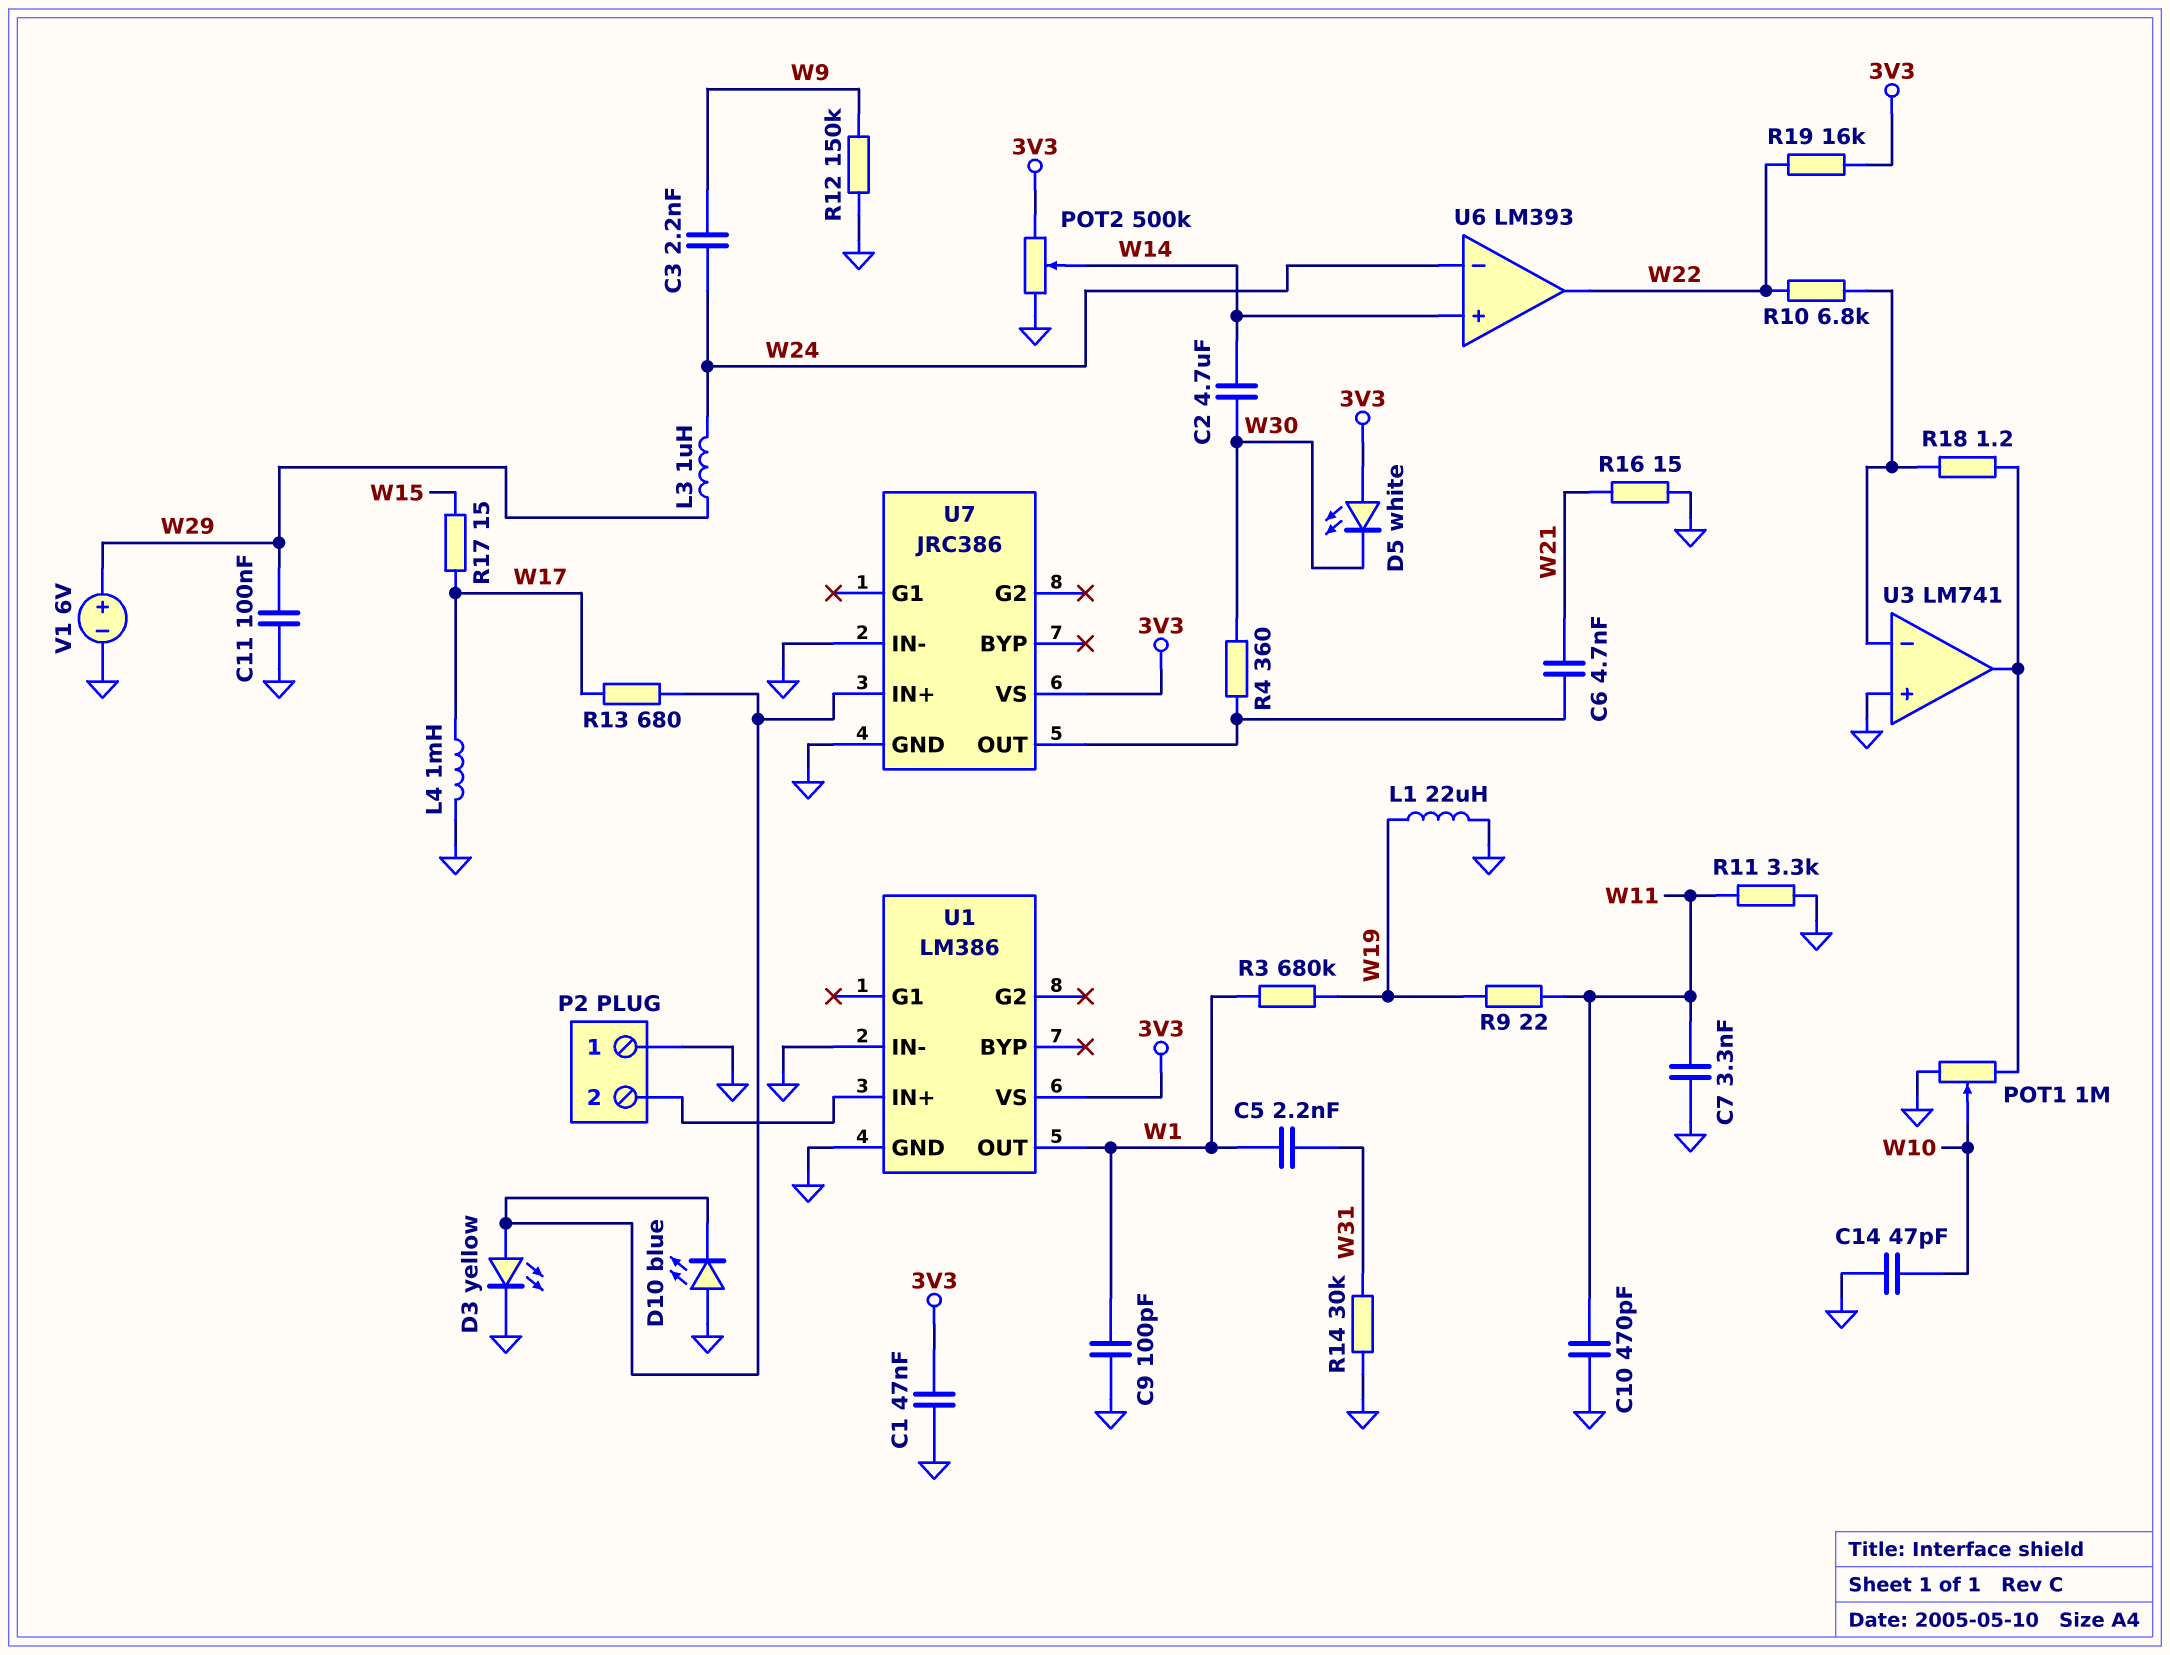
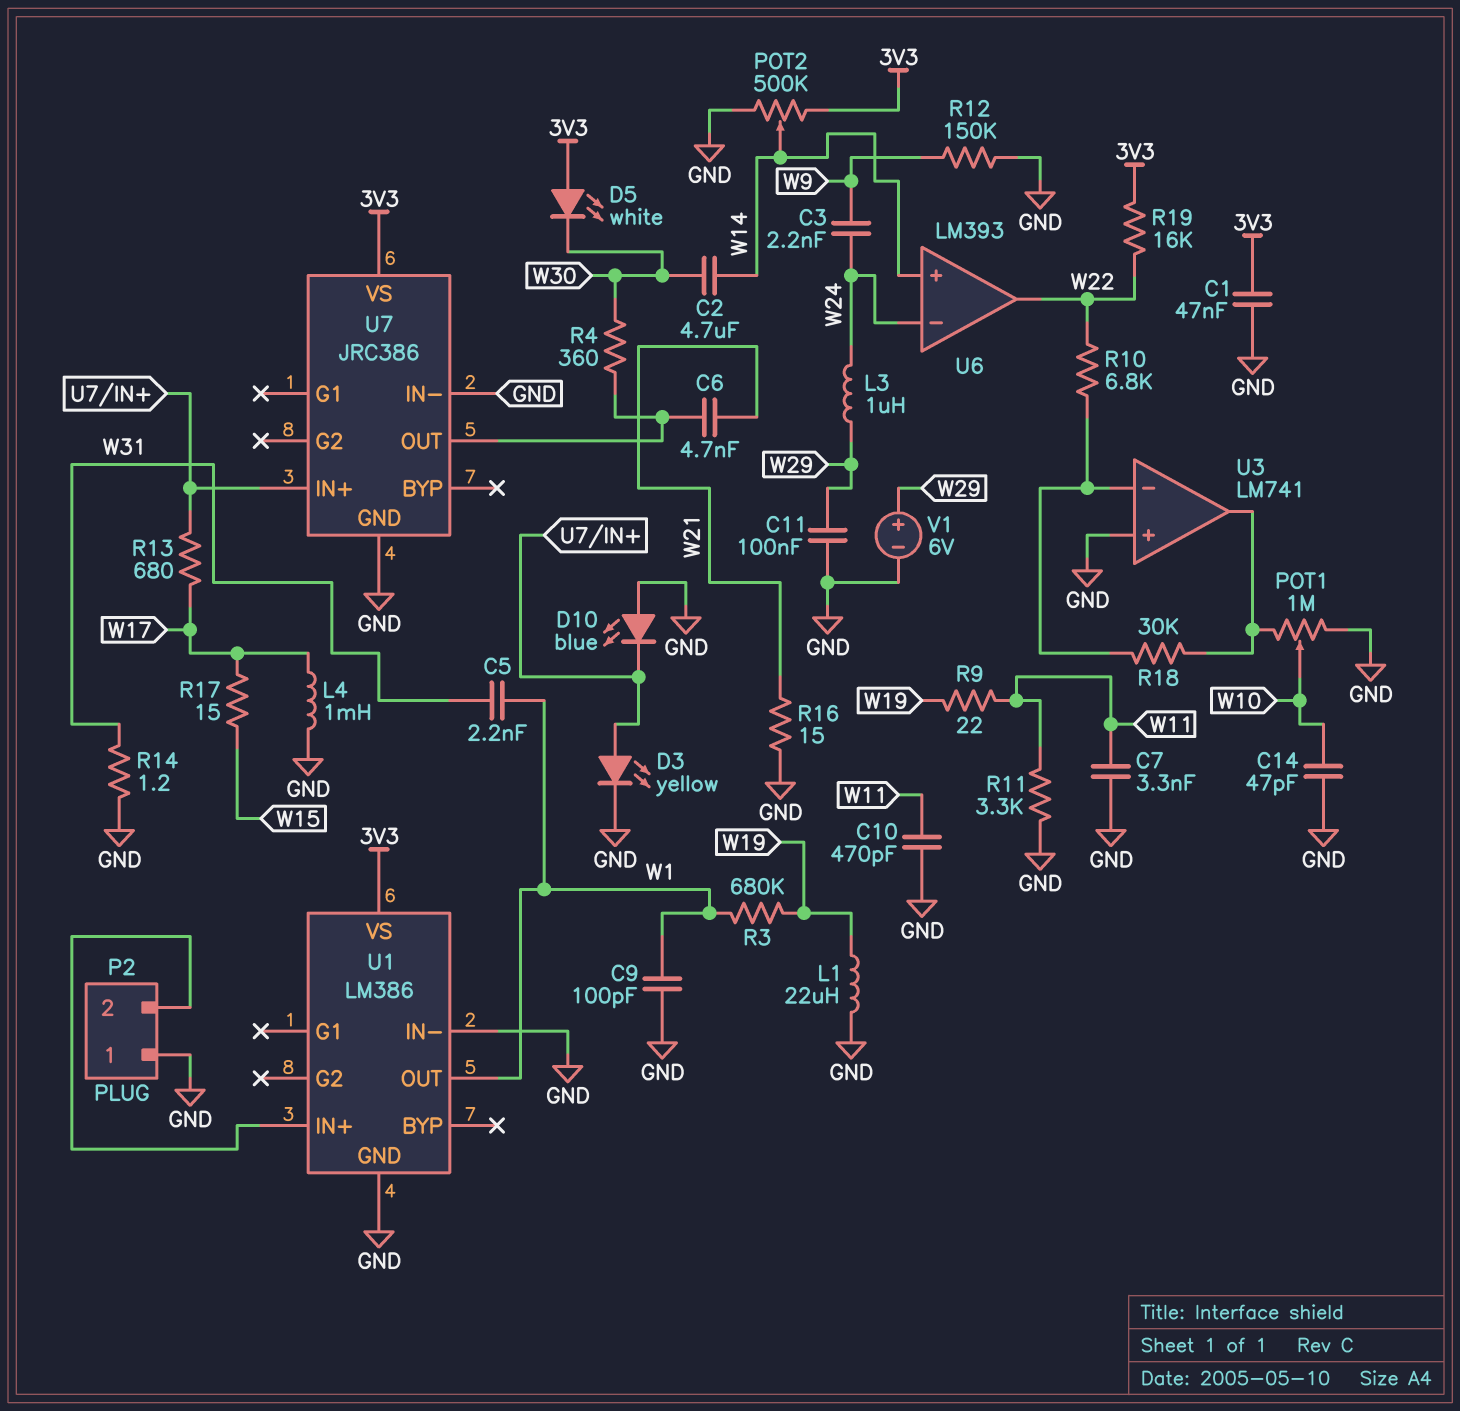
R14: 30k (GND, W31) -> 1.2 (GND, W31)
R18: 1.2 (U3/in-, U3/out) -> 30k (U3/in-, U3/out)

